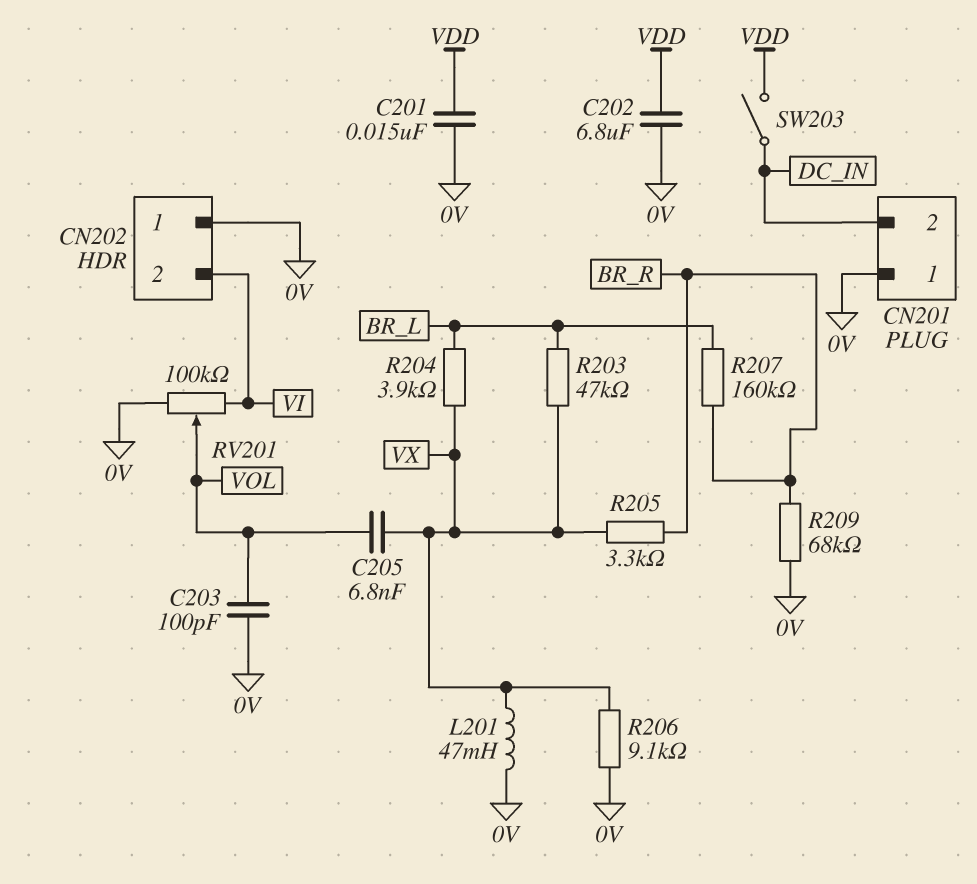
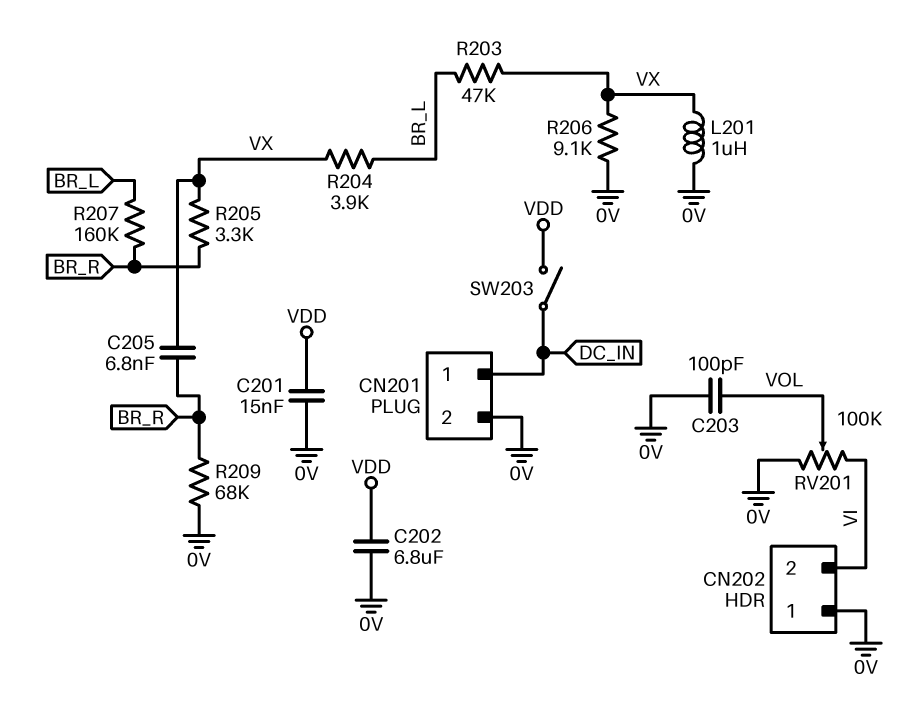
C205: 6.8nF (VOL, VX) -> 6.8nF (BR_R, VX)
CN201 pin 1: 0V -> DC_IN
CN201 pin 2: DC_IN -> 0V
L201: 47mH (0V, VX) -> 1uH (0V, VX)

